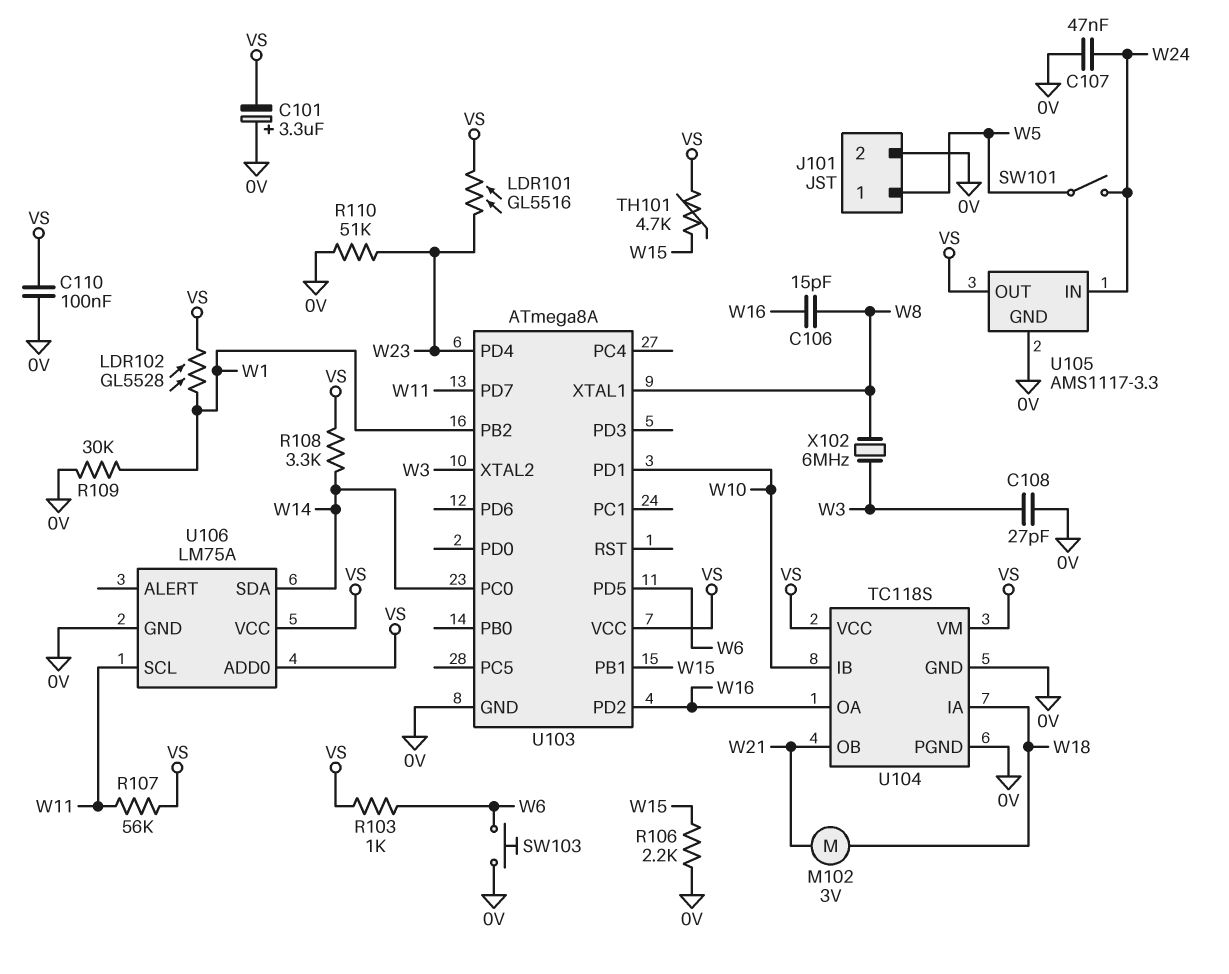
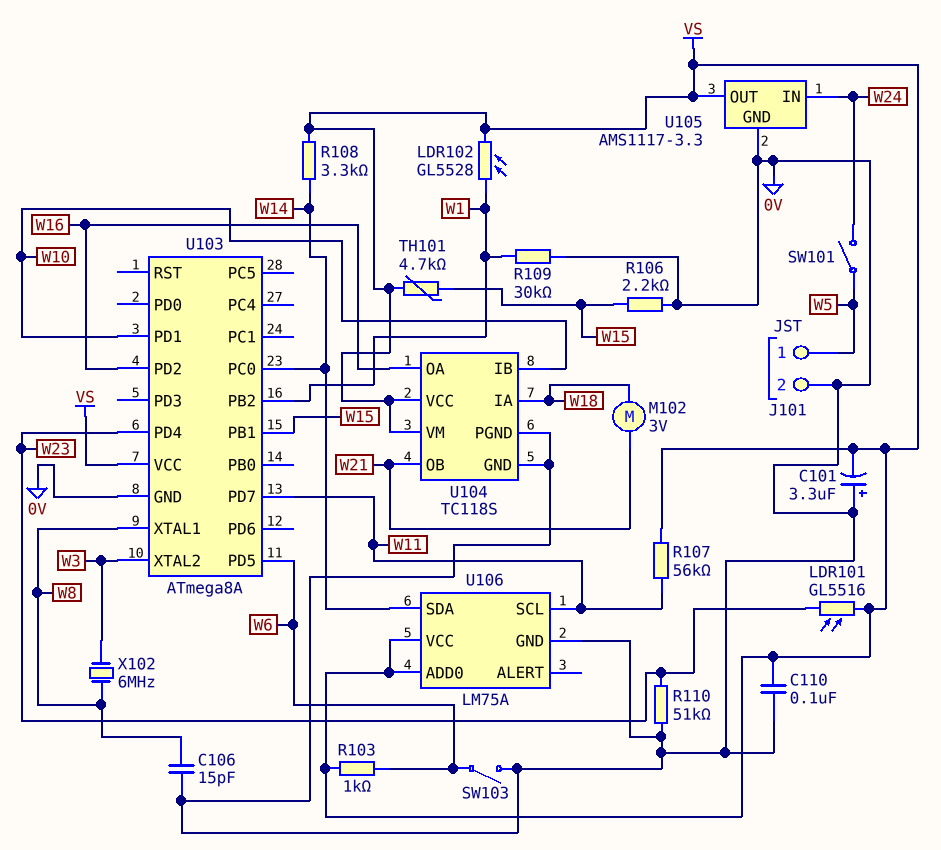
C106: 15pF (W8, W16) -> 15pF (0V, W8)
C107: 47nF (0V, W24) -> none
C108: 27pF (0V, W3) -> none
SW103: button (0V, W6) -> switch (0V, W6)

